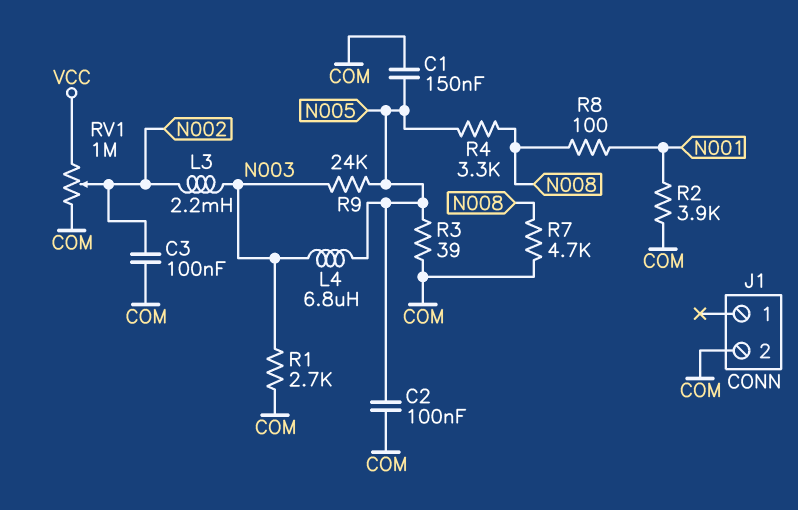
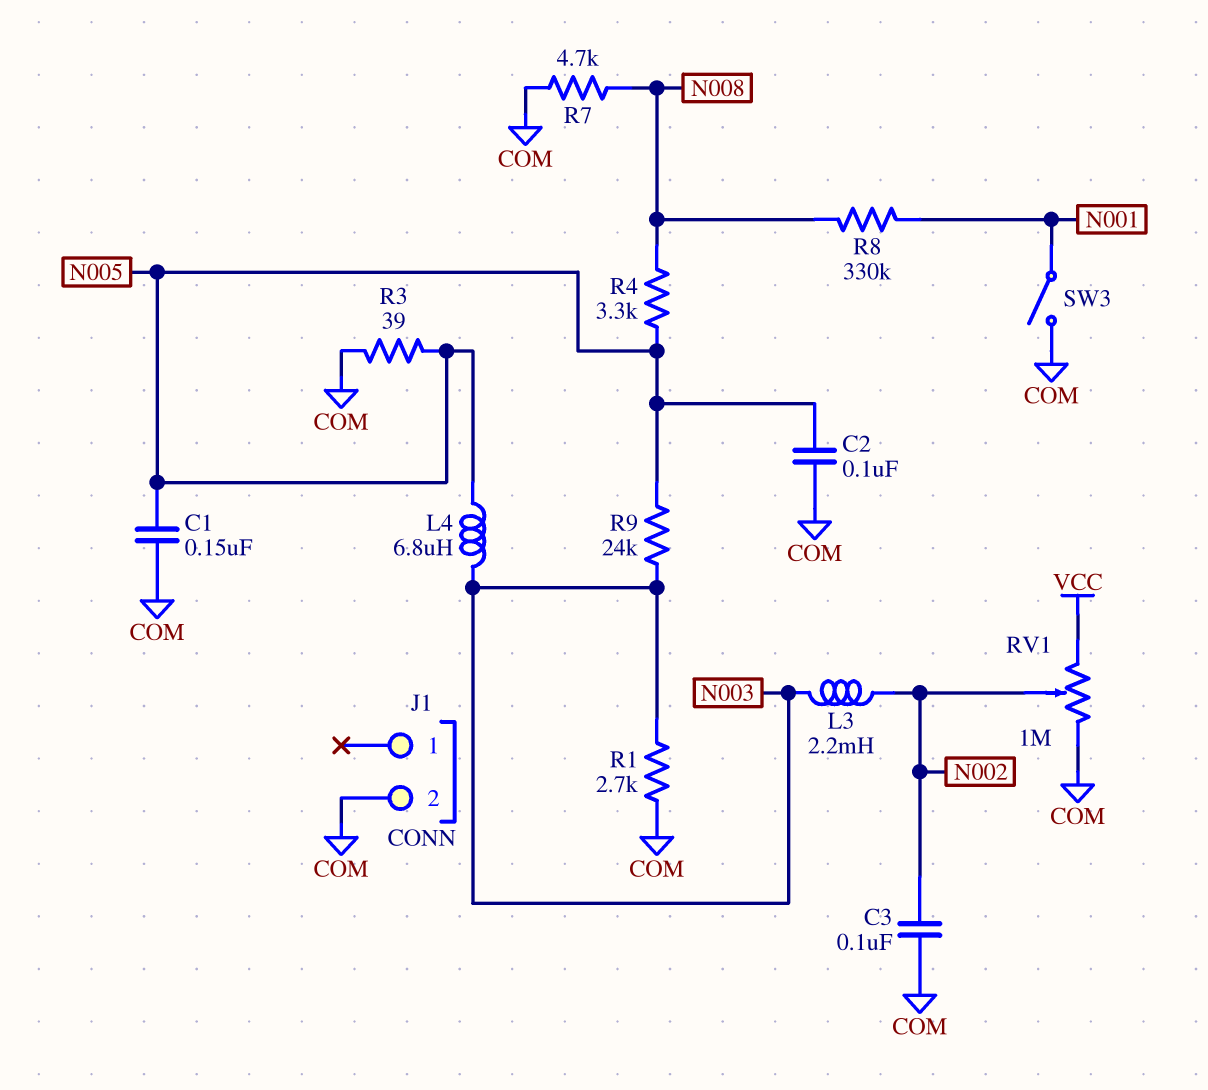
R2: 3.9k (COM, N001) -> none
R8: 100 (N001, N008) -> 330k (N001, N008)
SW3: none -> switch (COM, N001)

